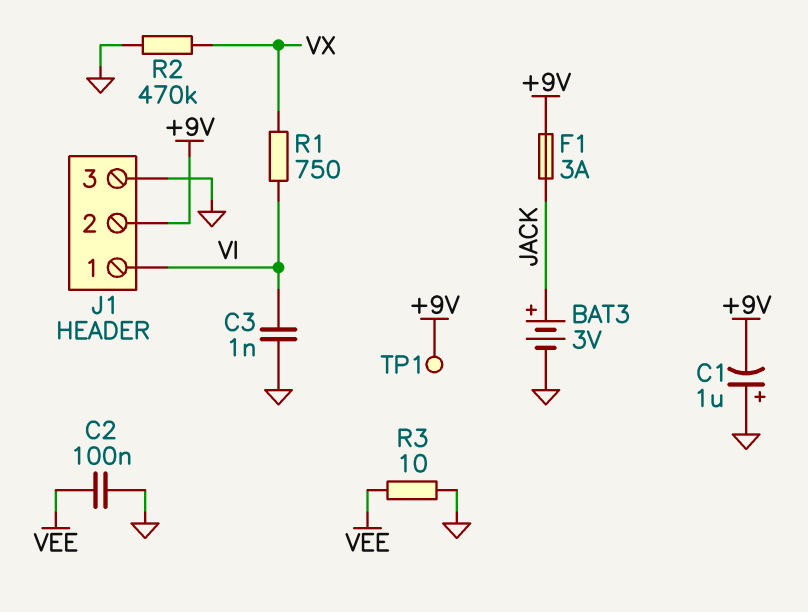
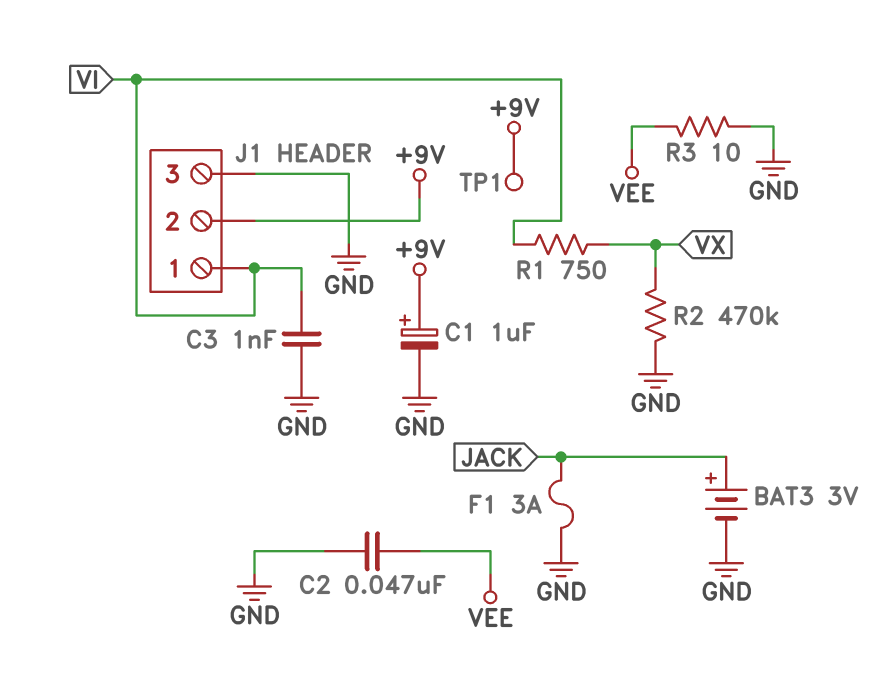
C1: 1uF (plus GND, minus +9V) -> 1uF (plus +9V, minus GND)
C2: 100nF (GND, VEE) -> 47nF (GND, VEE)
F1: 3A (+9V, JACK) -> 3A (GND, JACK)

